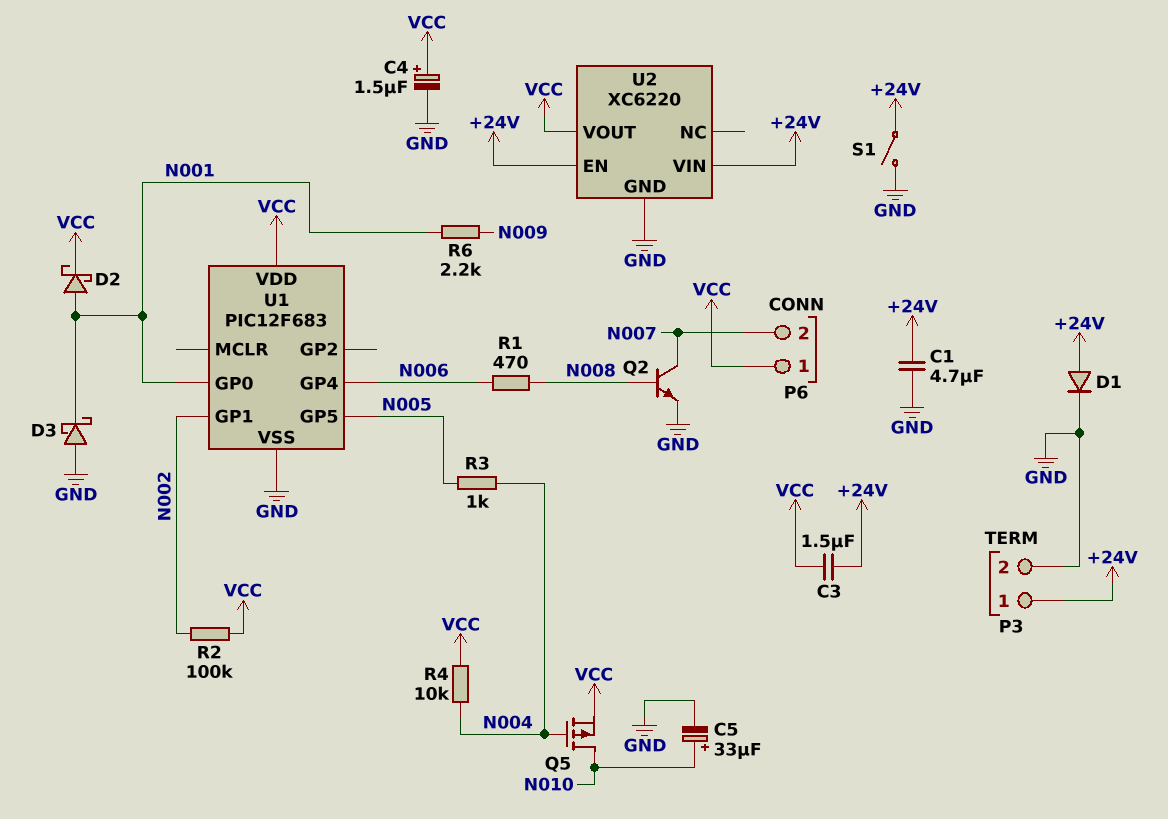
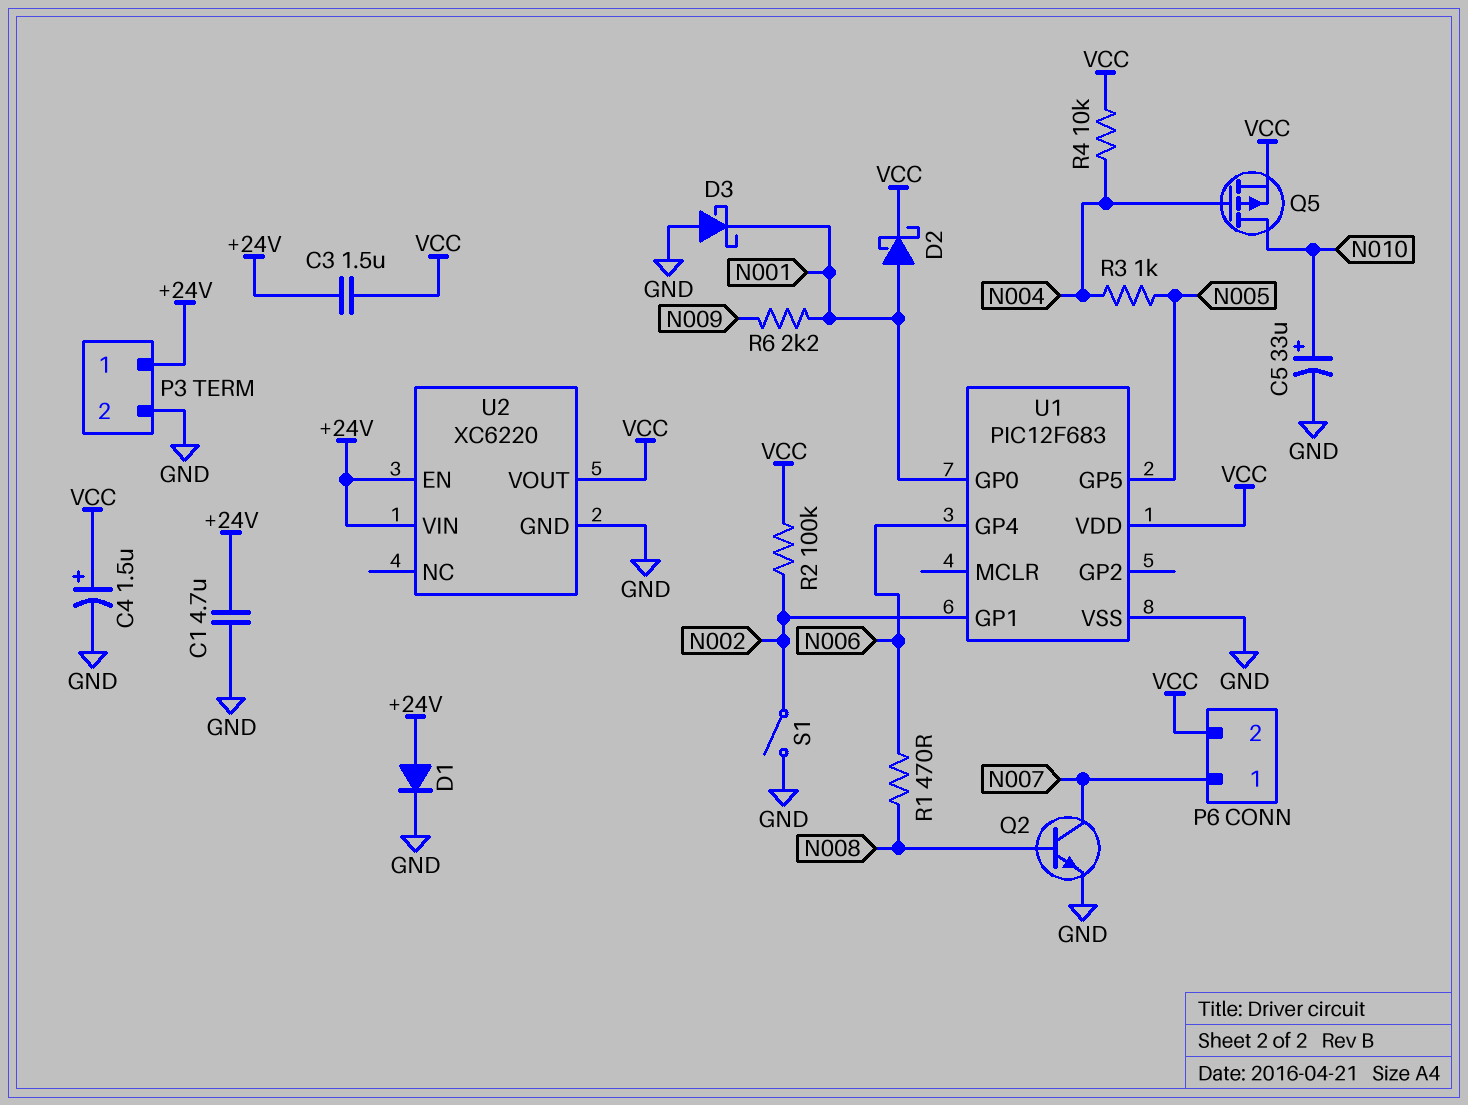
P6 pin 1: VCC -> N007
P6 pin 2: N007 -> VCC
S1: switch (+24V, GND) -> switch (GND, N002)

